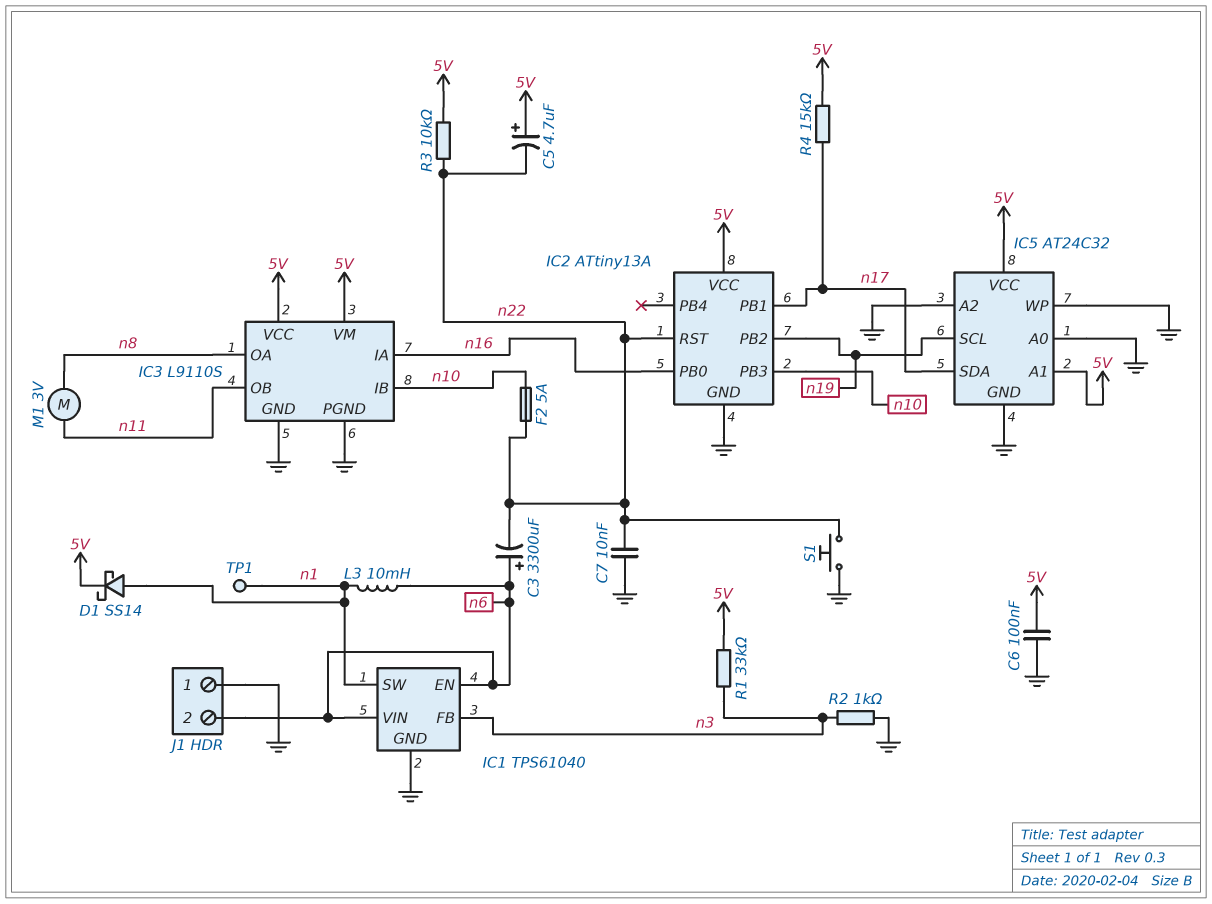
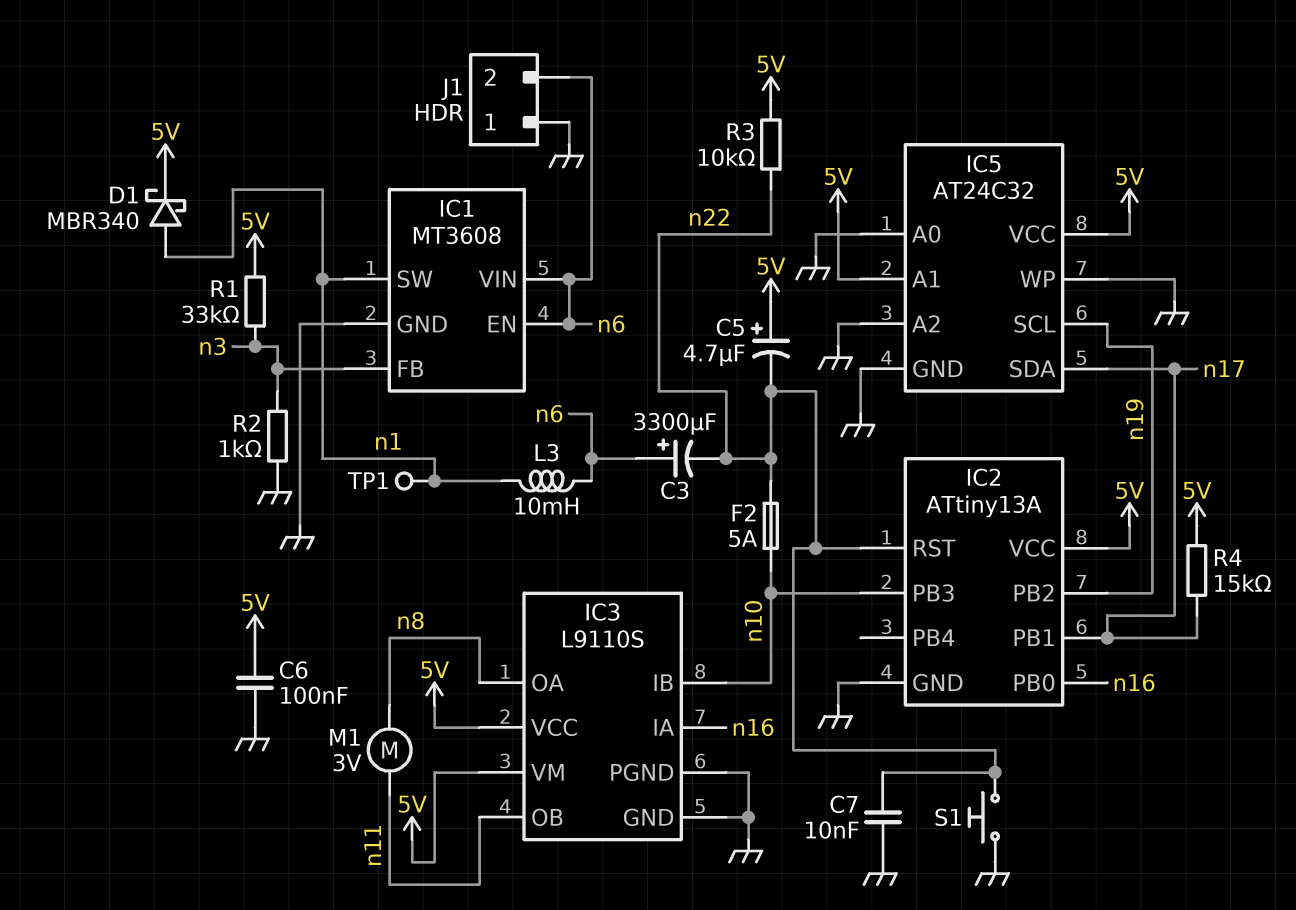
D1: schottky SS14 (A n1, K 5V) -> schottky MBR340 (A n1, K 5V)
IC1: TPS61040 -> MT3608

